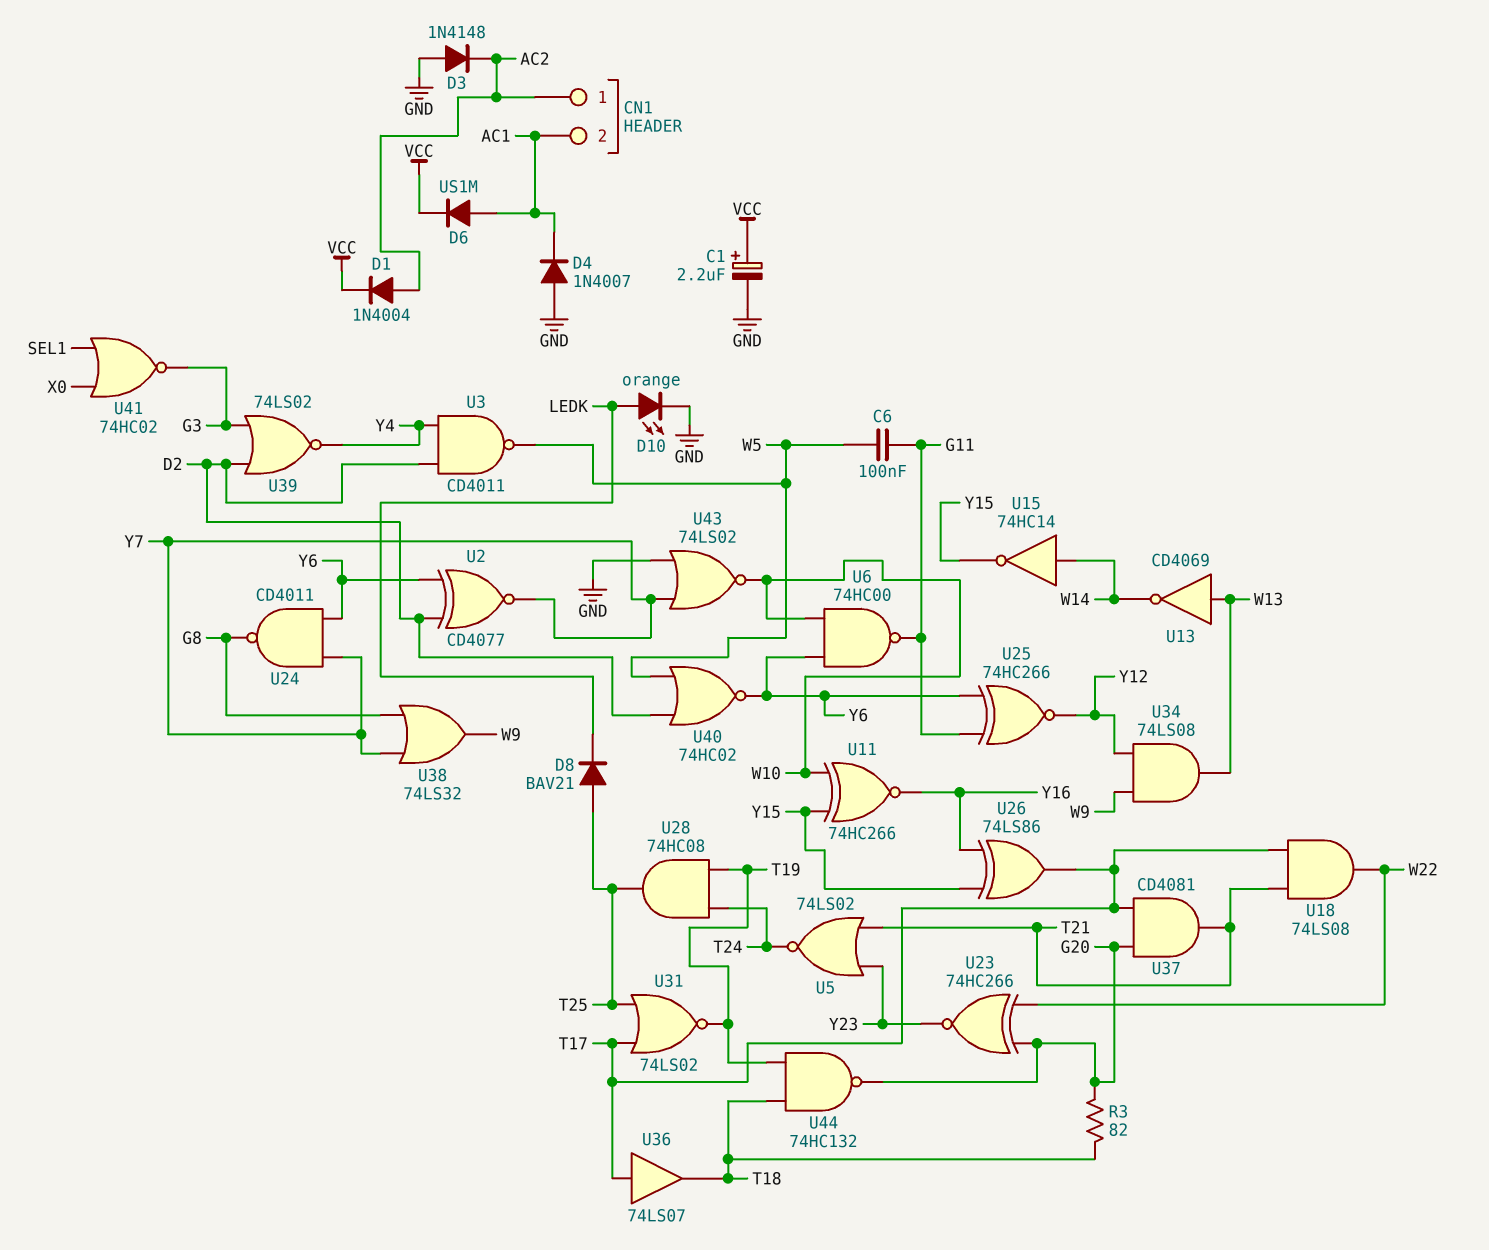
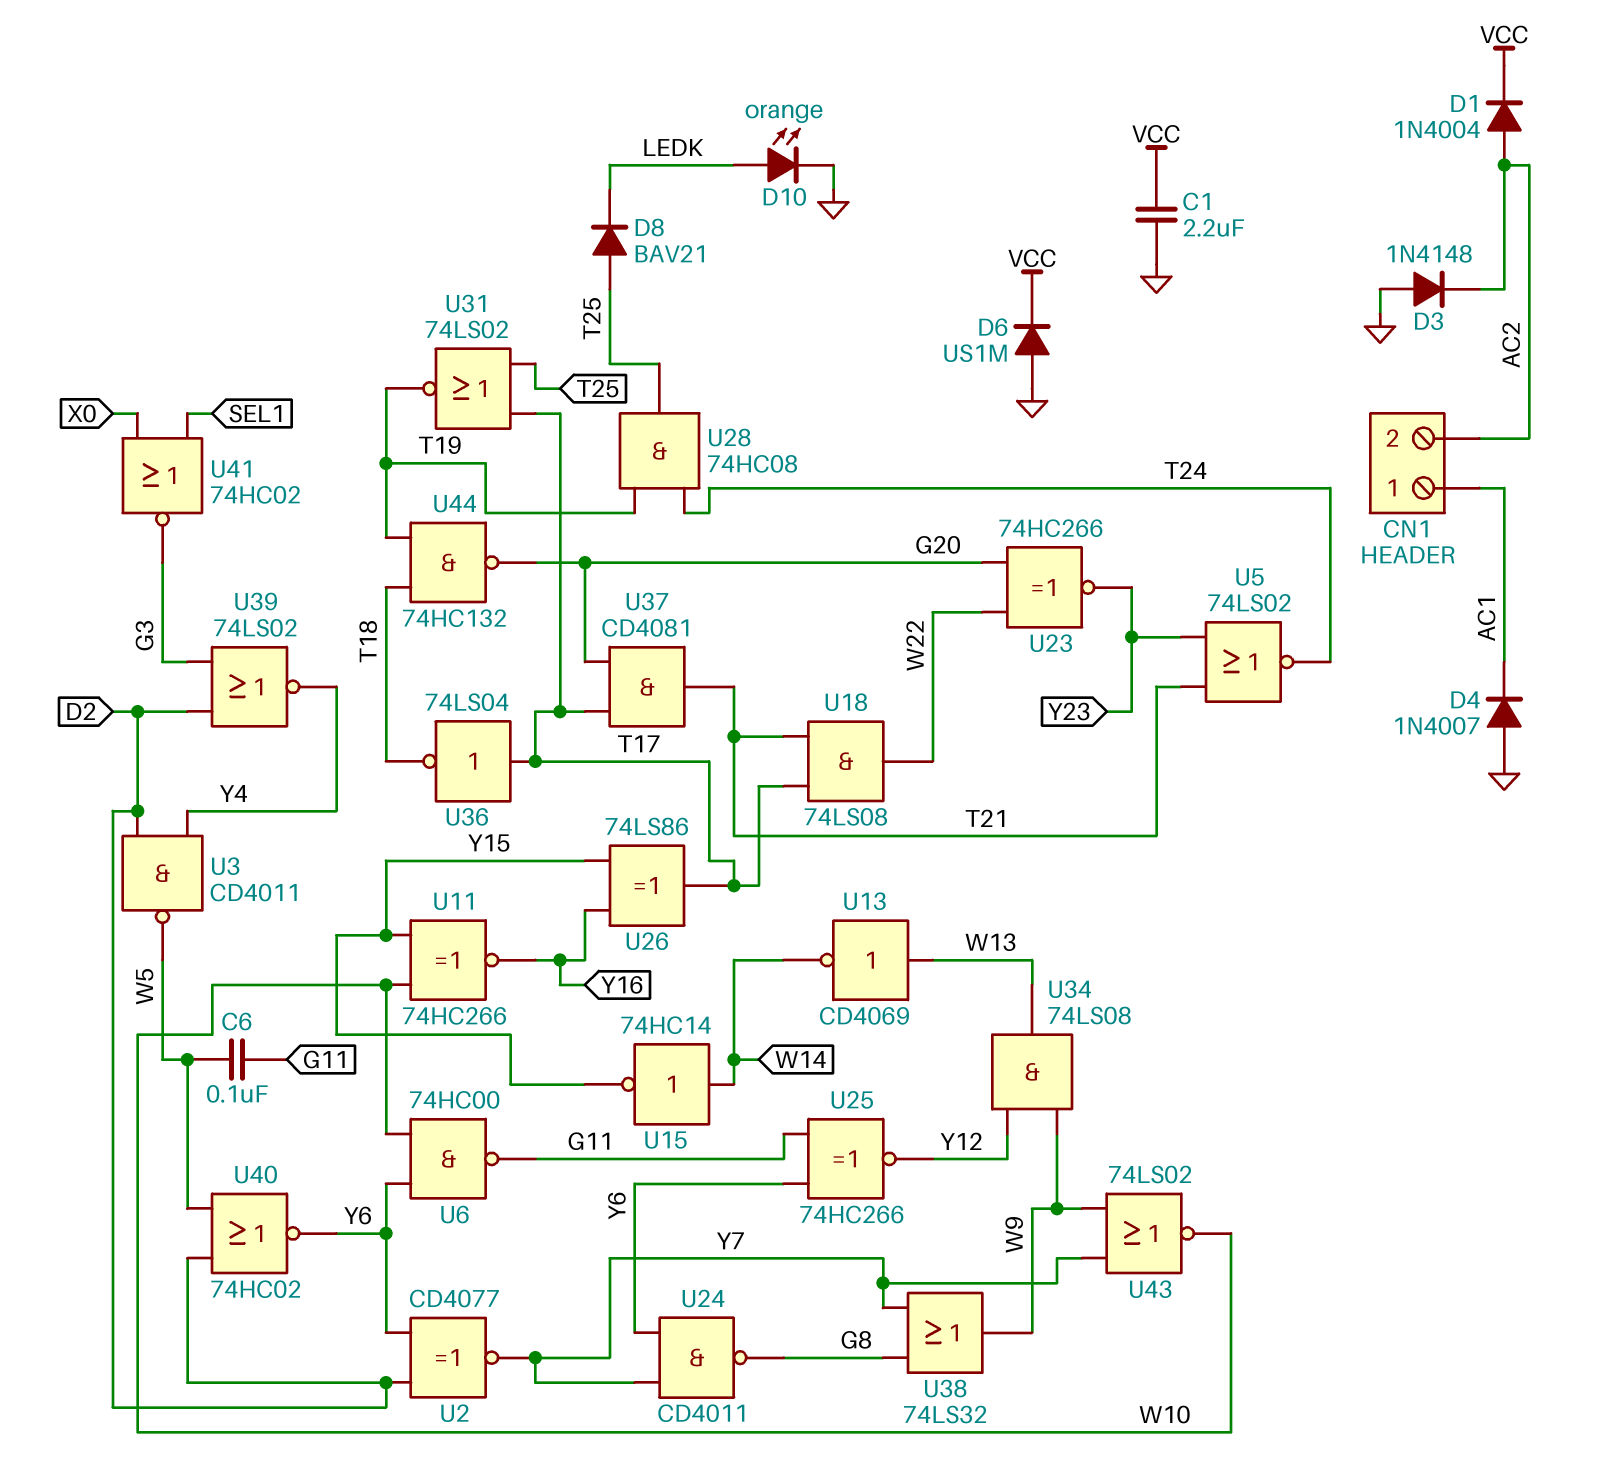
C1: 2.2uF (plus VCC, minus GND) -> 2.2uF (GND, VCC)
CN1 pin 1: AC2 -> AC1
CN1 pin 2: AC1 -> AC2
D6: diode US1M (A AC1, K VCC) -> diode US1M (A GND, K VCC)
R3: 82 (G20, T18) -> none
U36: buffer 74LS07 (in T17, out T18) -> NOT 74LS04 (in T17, out T18)
U43: NOR 74LS02 (in GND, in Y7, out W10) -> NOR 74LS02 (in W9, in Y7, out W10)

